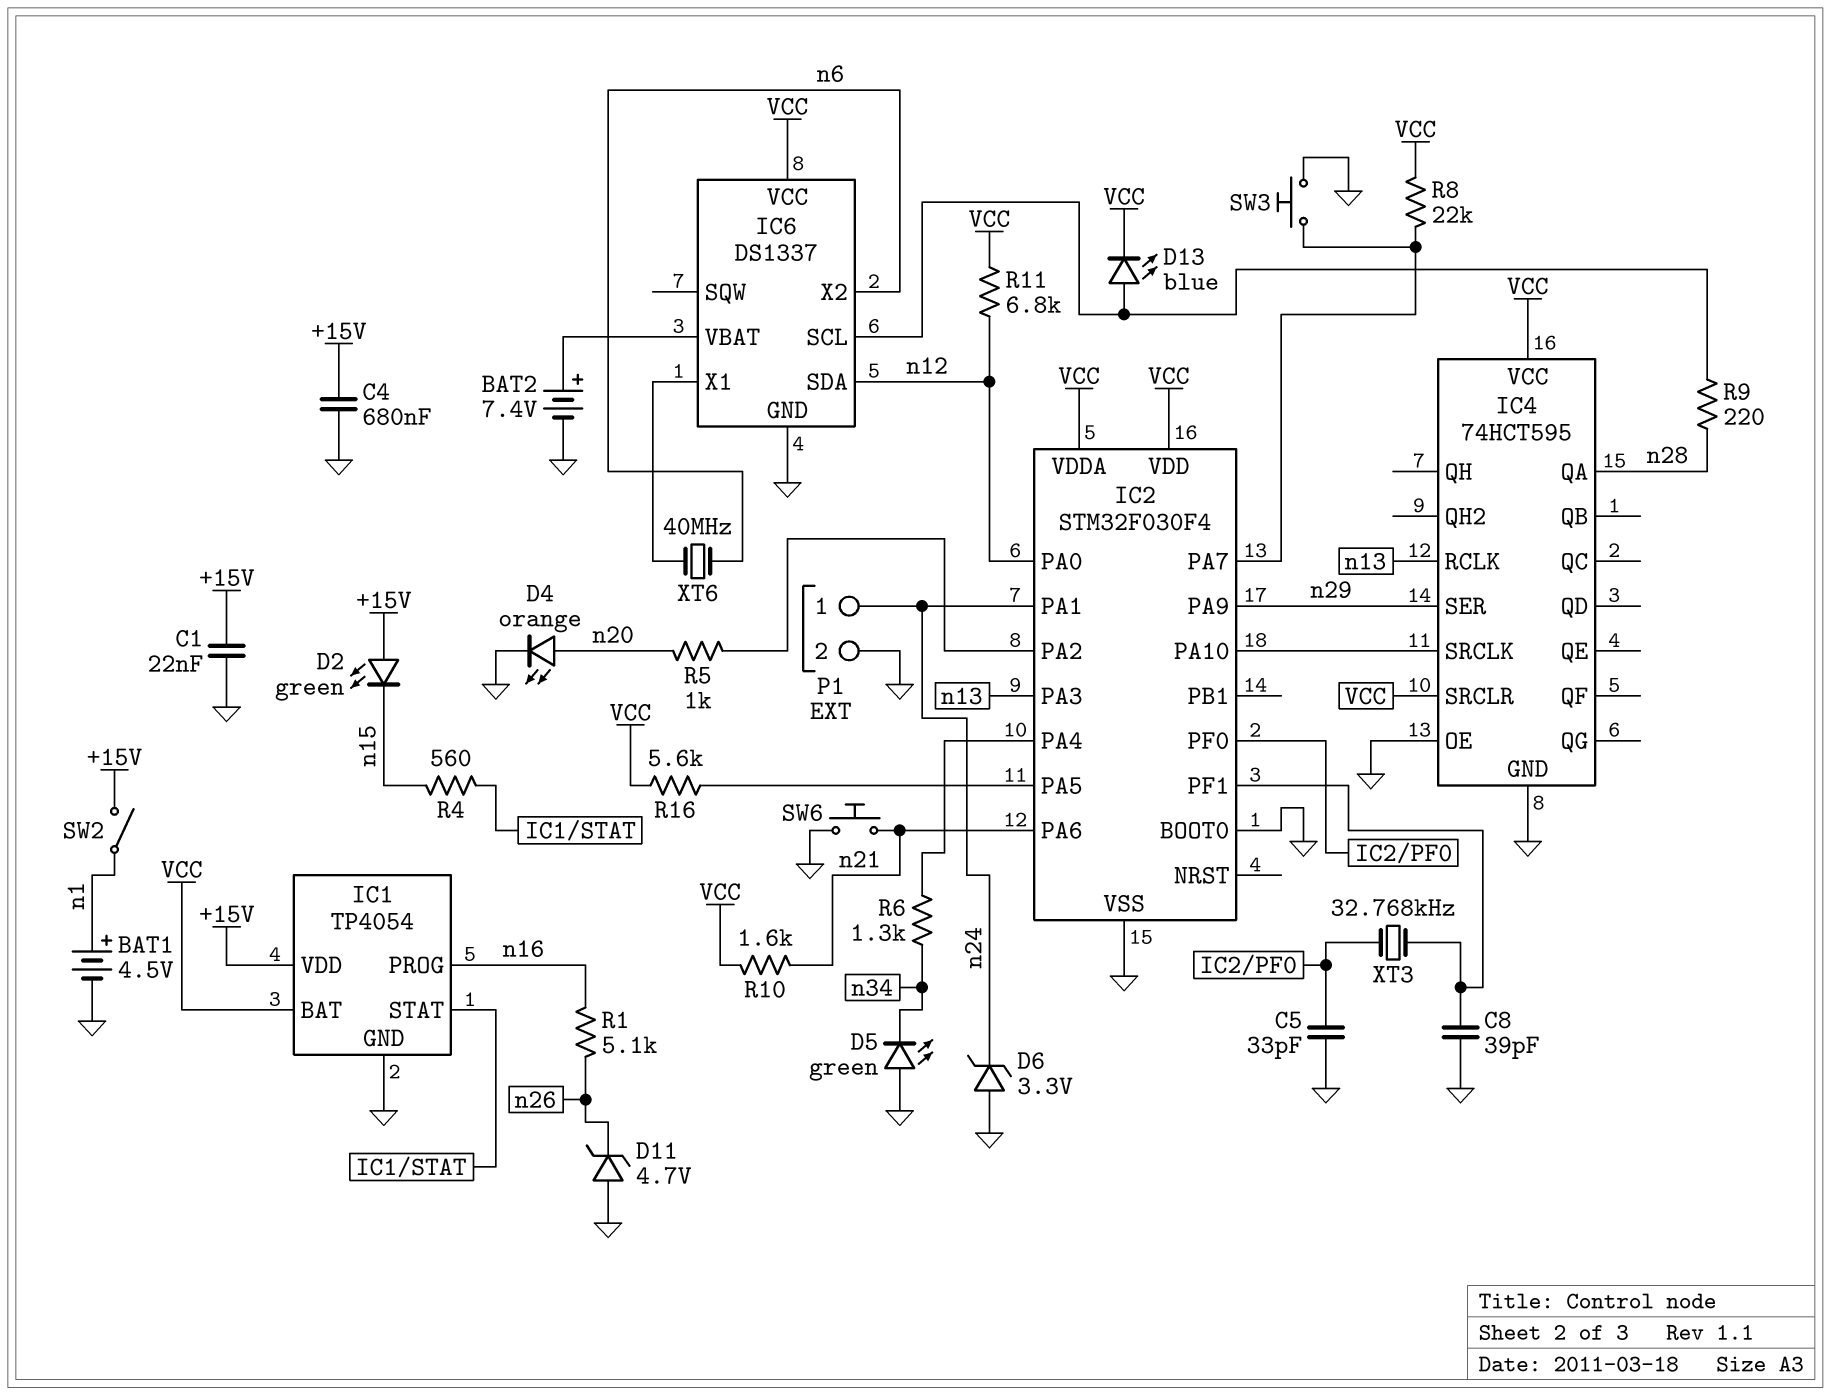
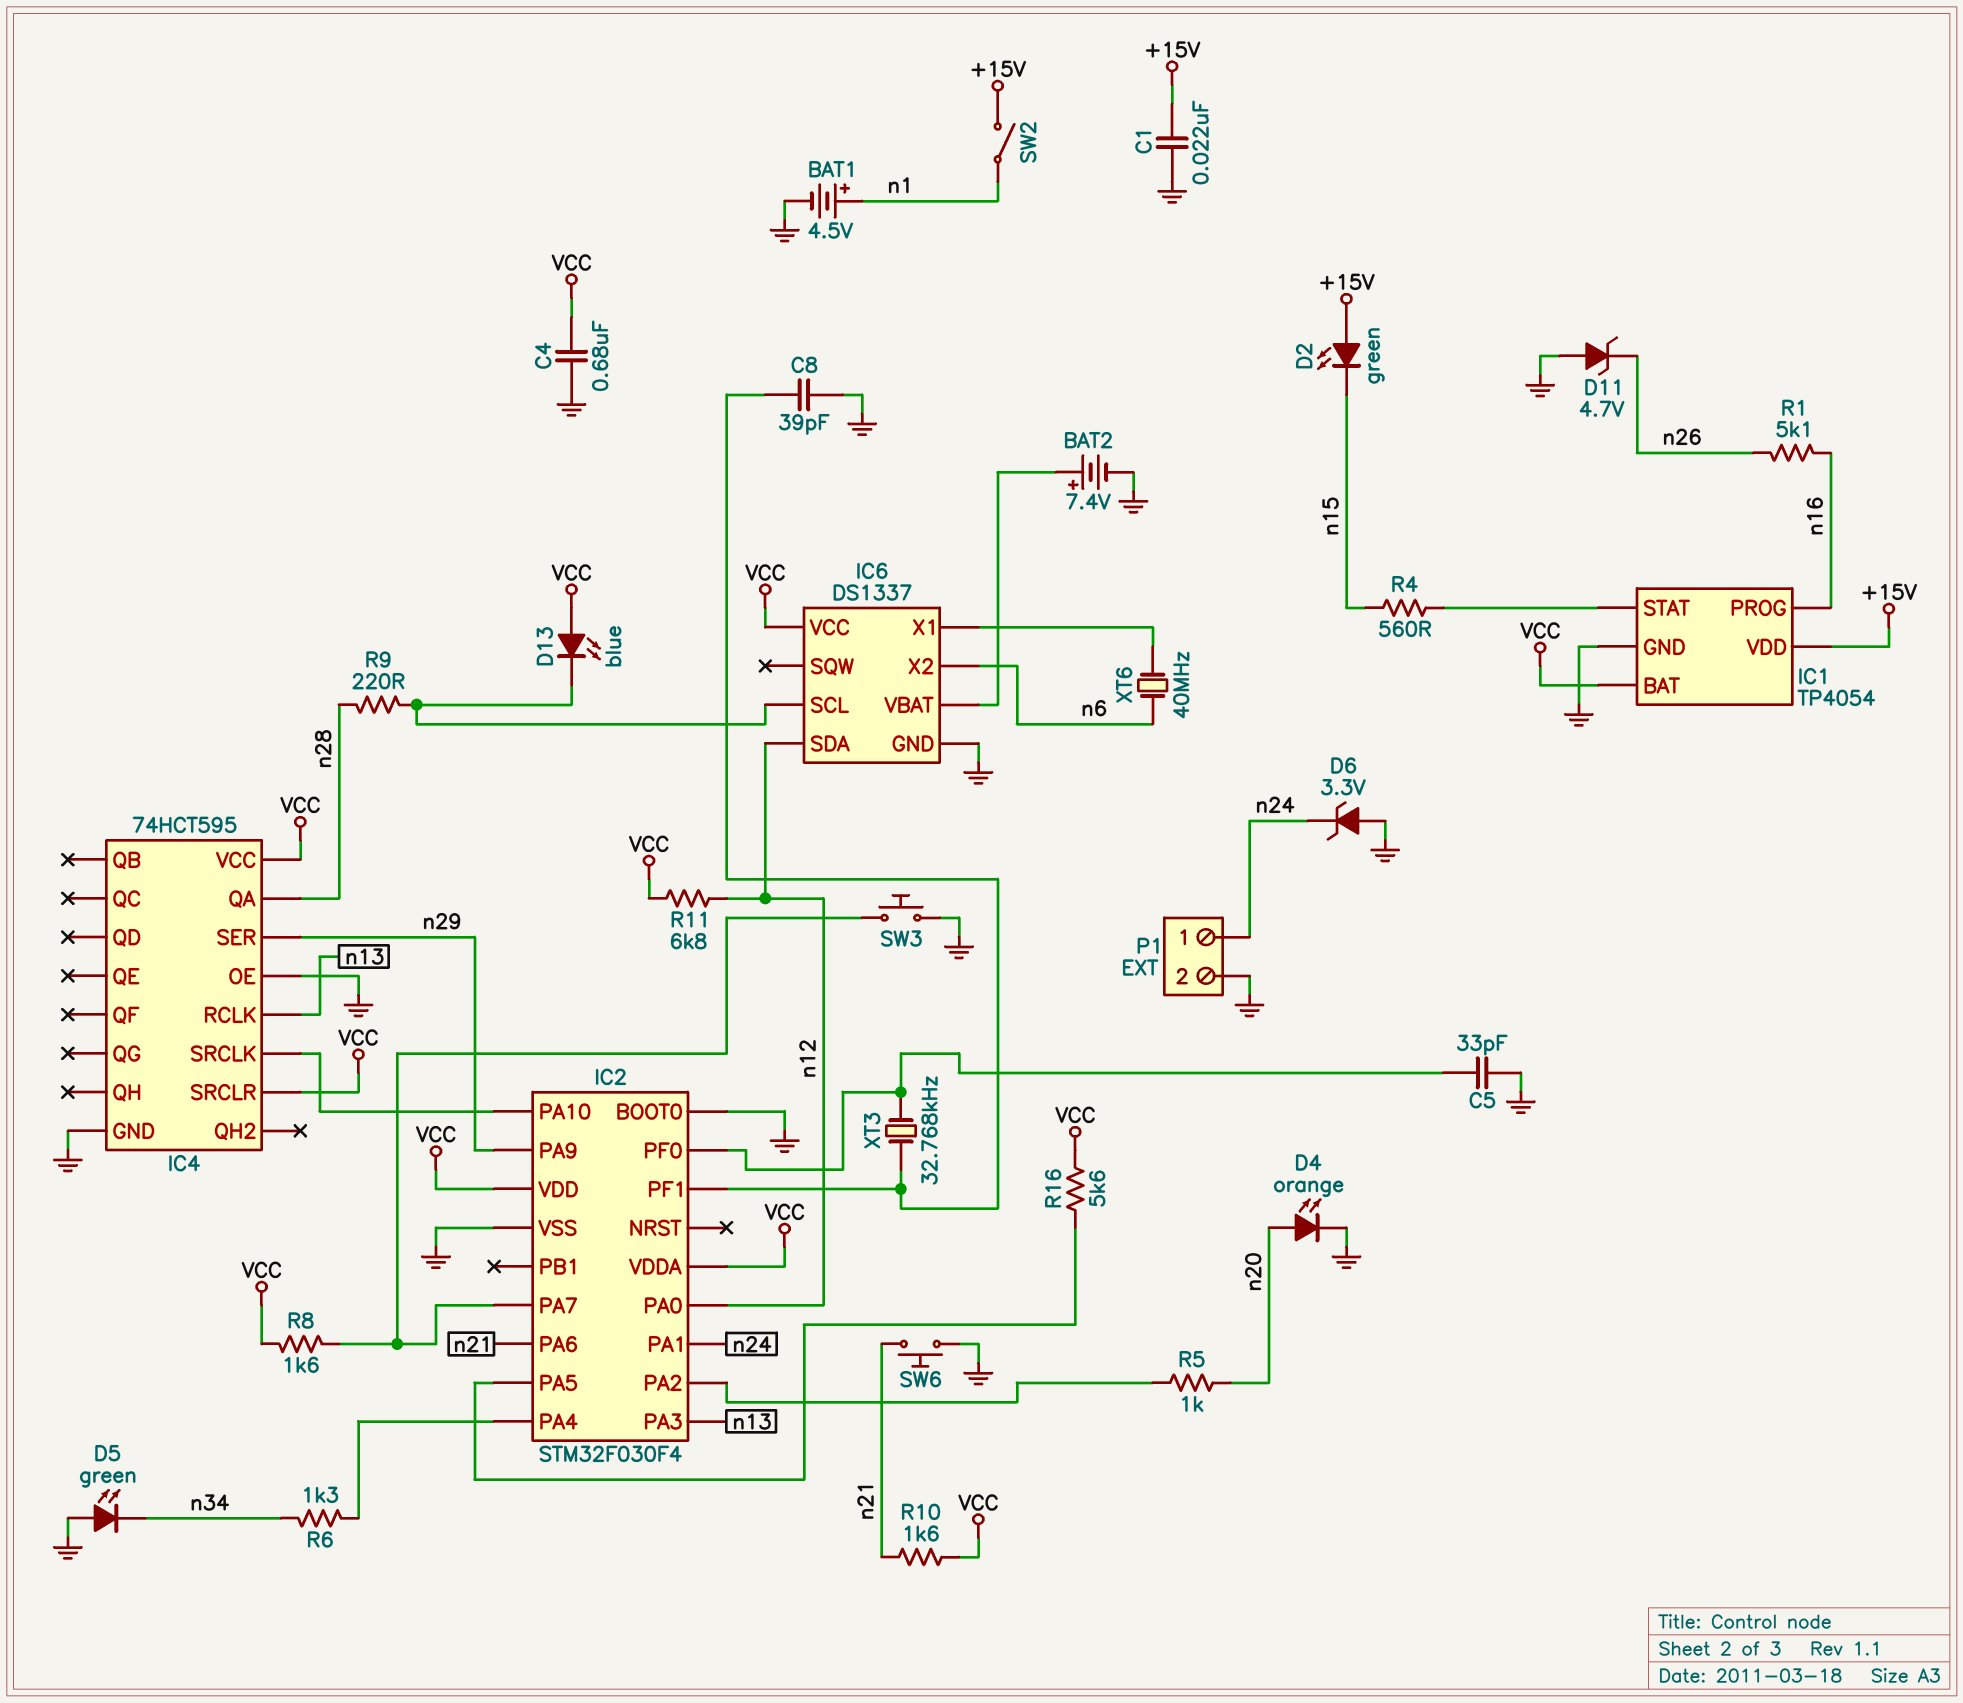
C4: 680nF (+15V, GND) -> 680nF (GND, VCC)
D13: LED blue (A IC6/SCL, K VCC) -> LED blue (A VCC, K IC6/SCL)
R8: 22k (IC2/PA7, VCC) -> 1.6k (IC2/PA7, VCC)

